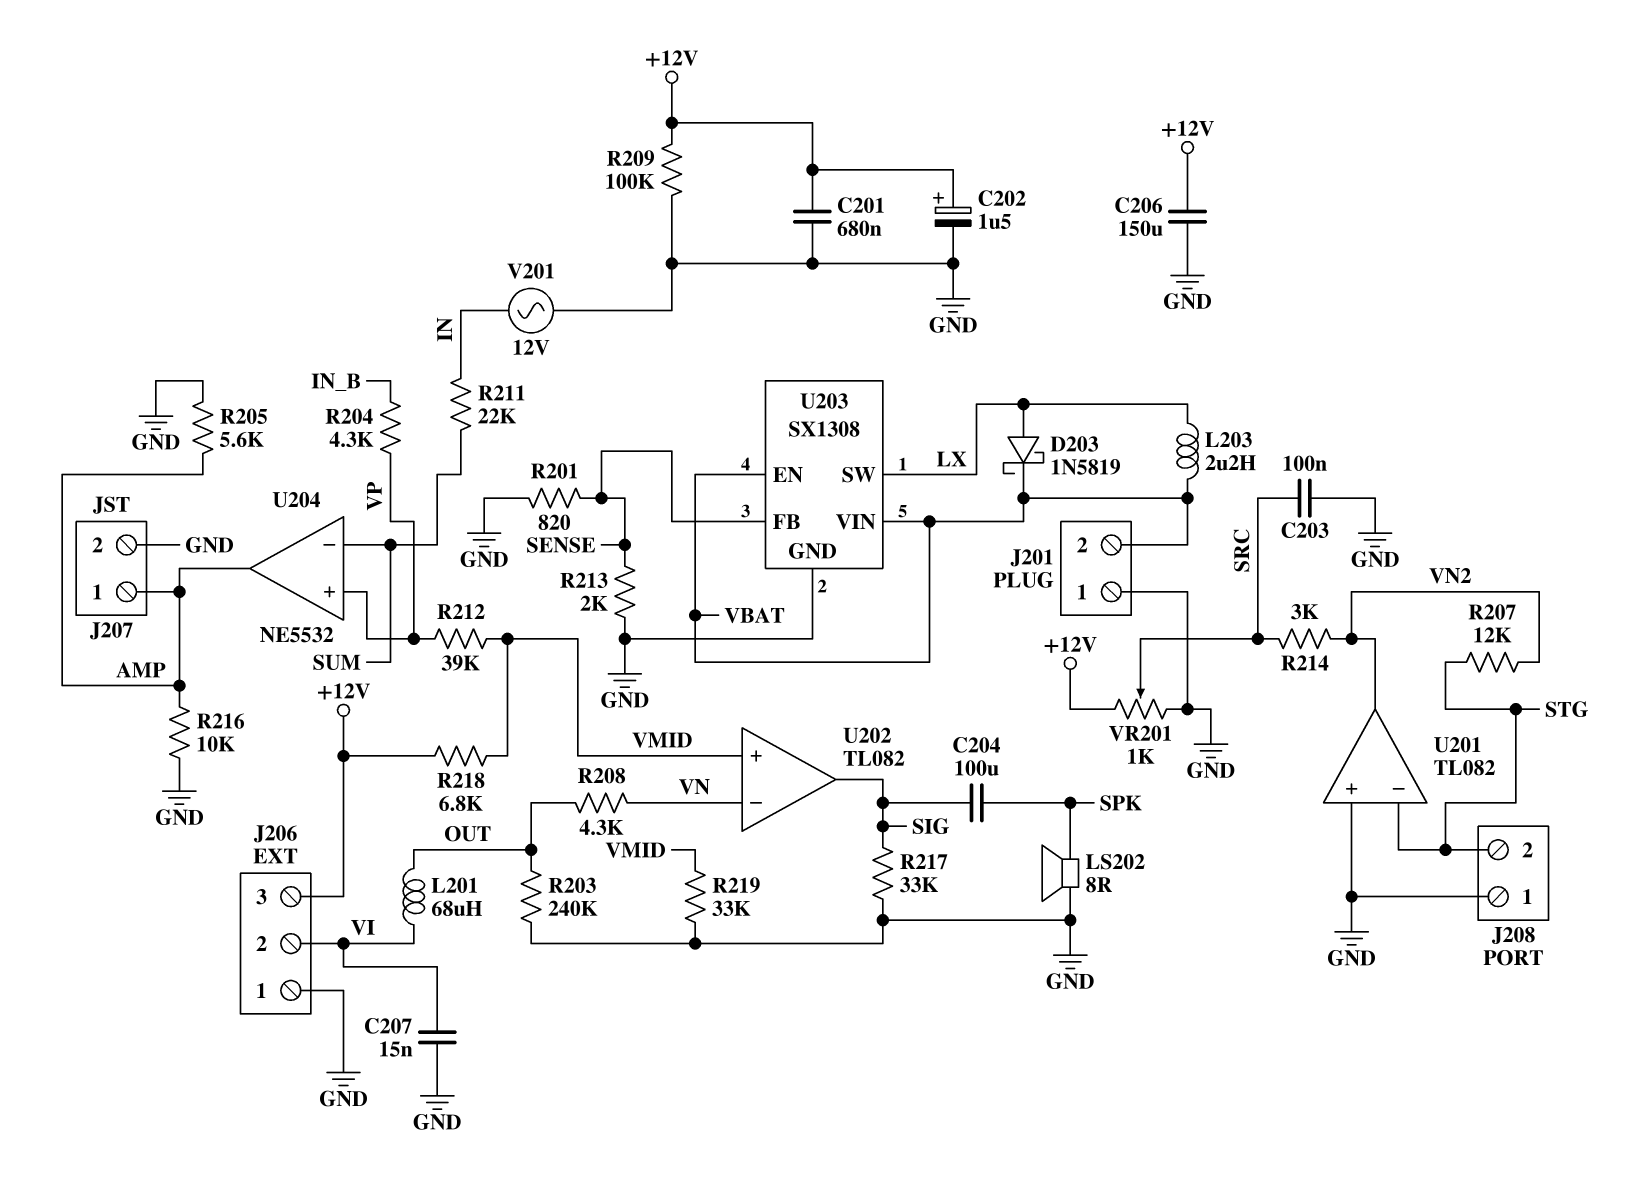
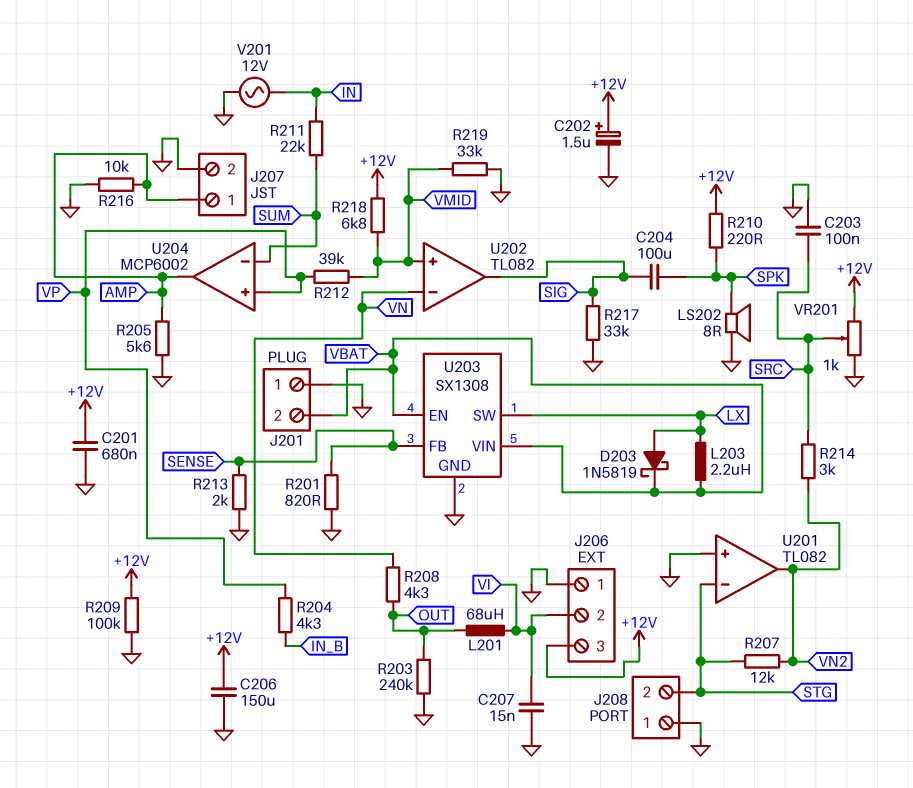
R210: none -> 220 (+12V, SPK)
U204: NE5532 -> MCP6002

